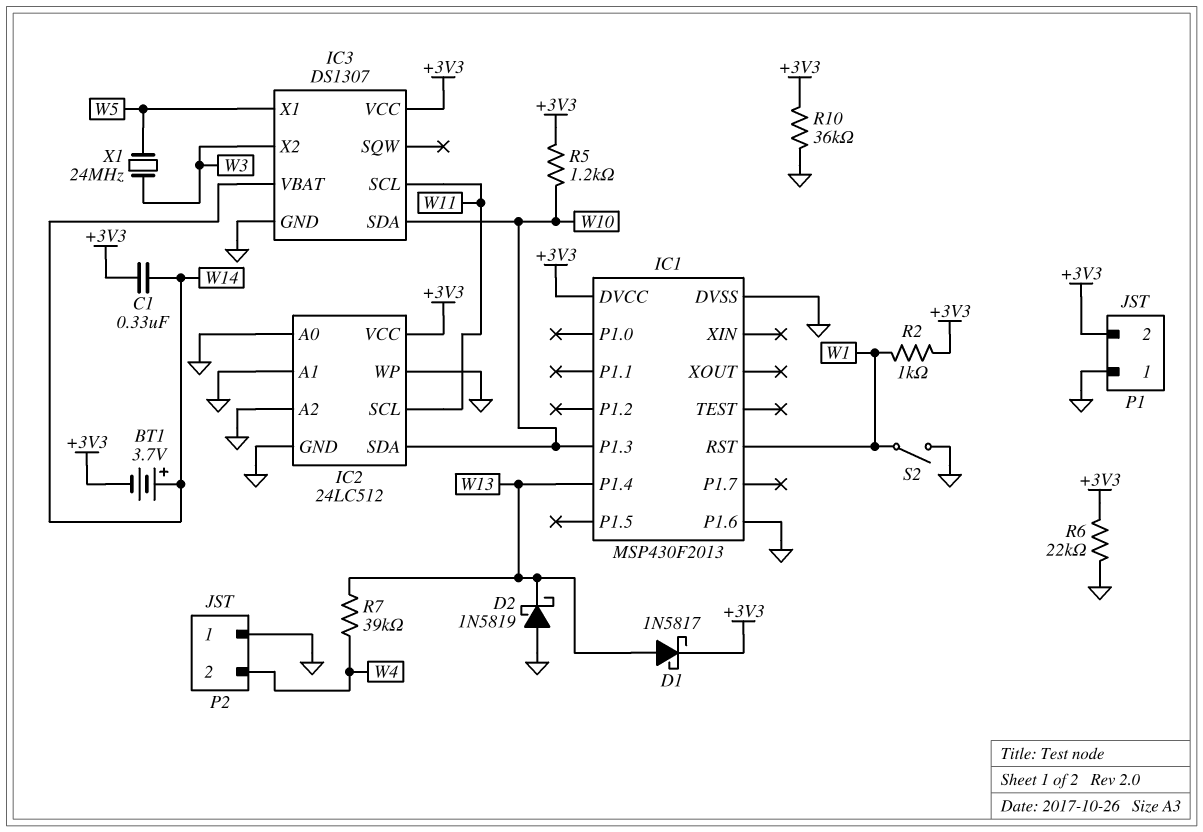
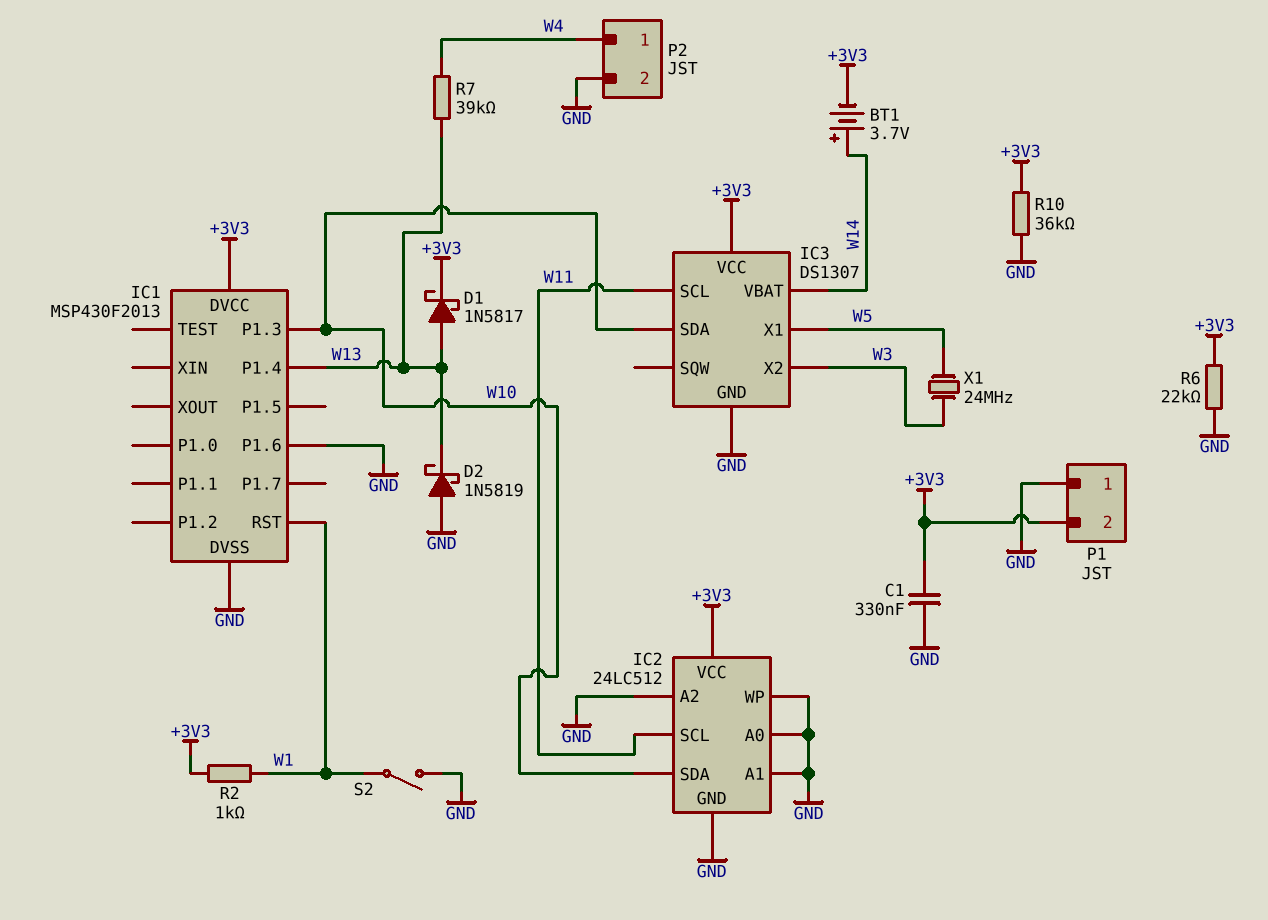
C1: 330nF (+3V3, W14) -> 330nF (+3V3, GND)
P2 pin 1: GND -> W4
P2 pin 2: W4 -> GND
R5: 1.2k (+3V3, W10) -> none

